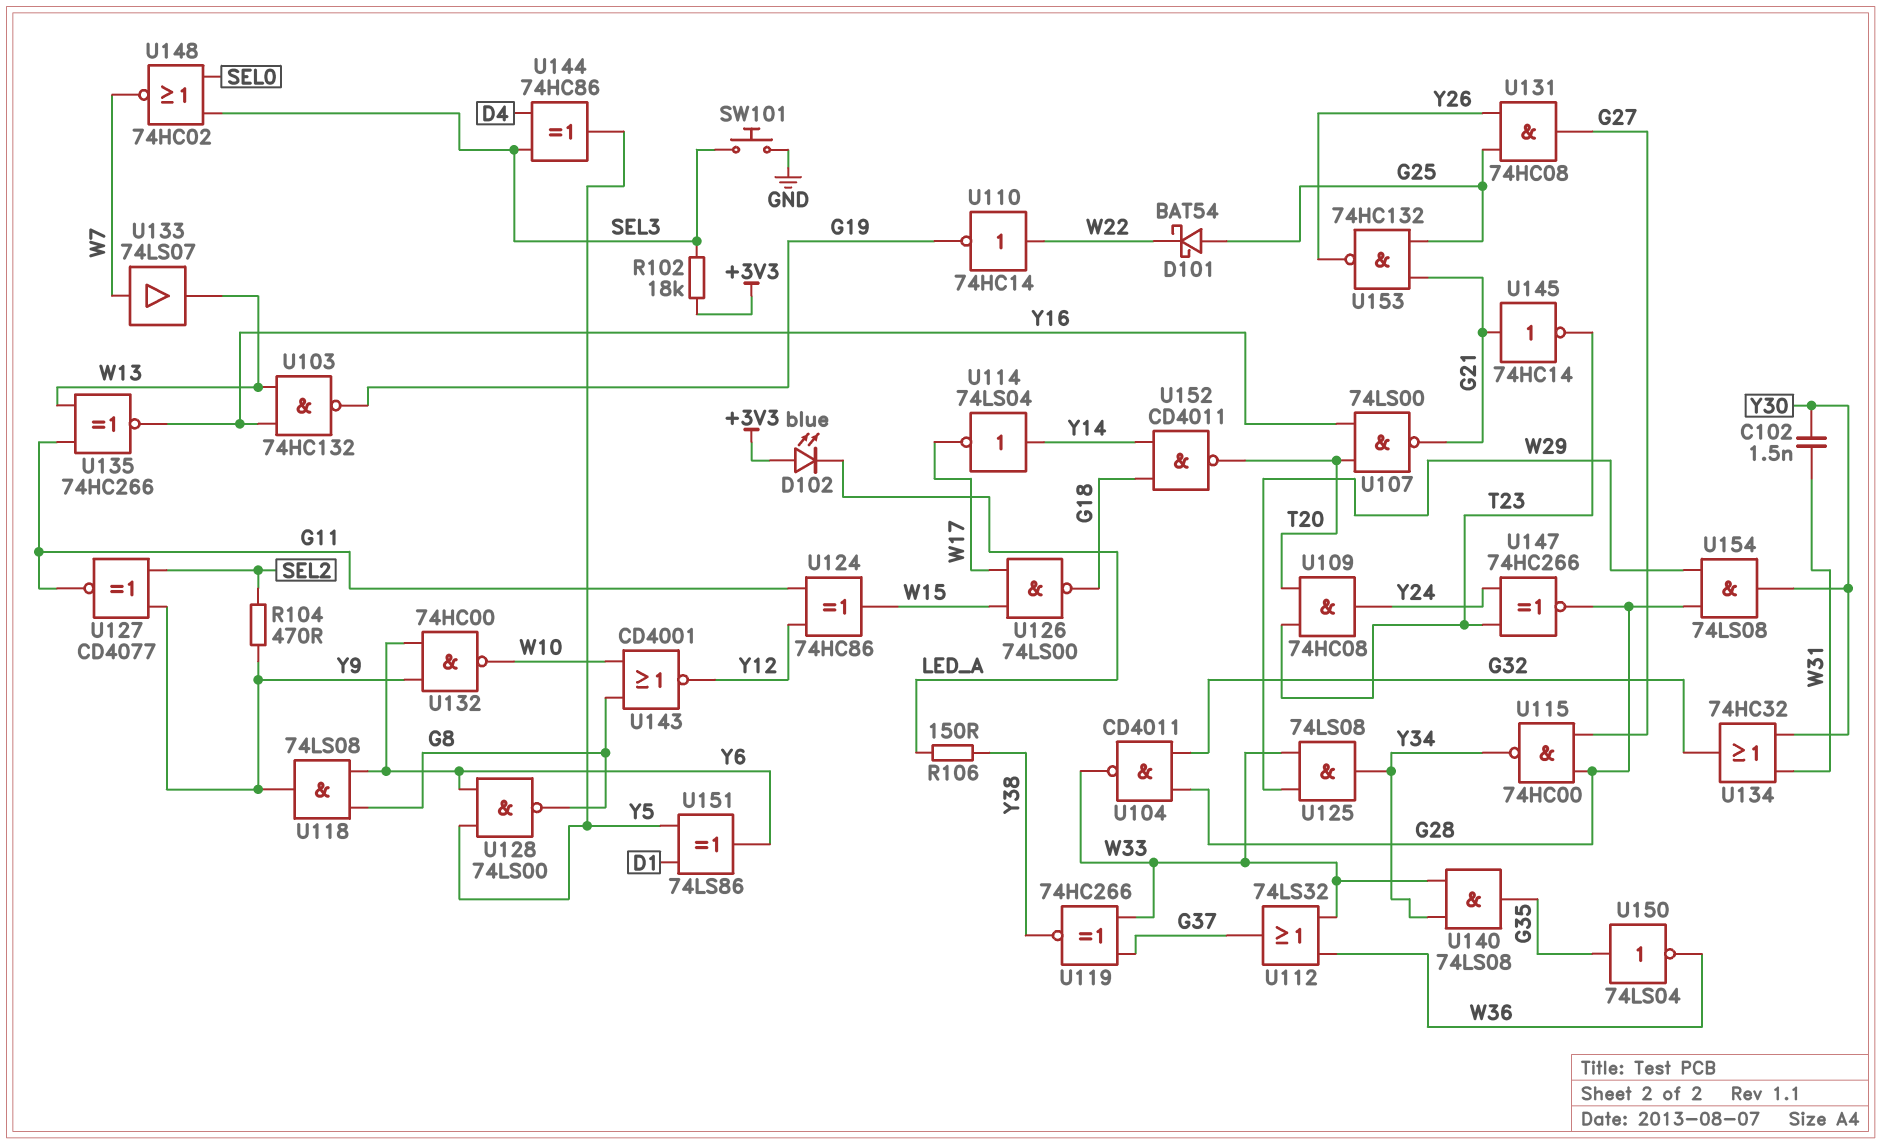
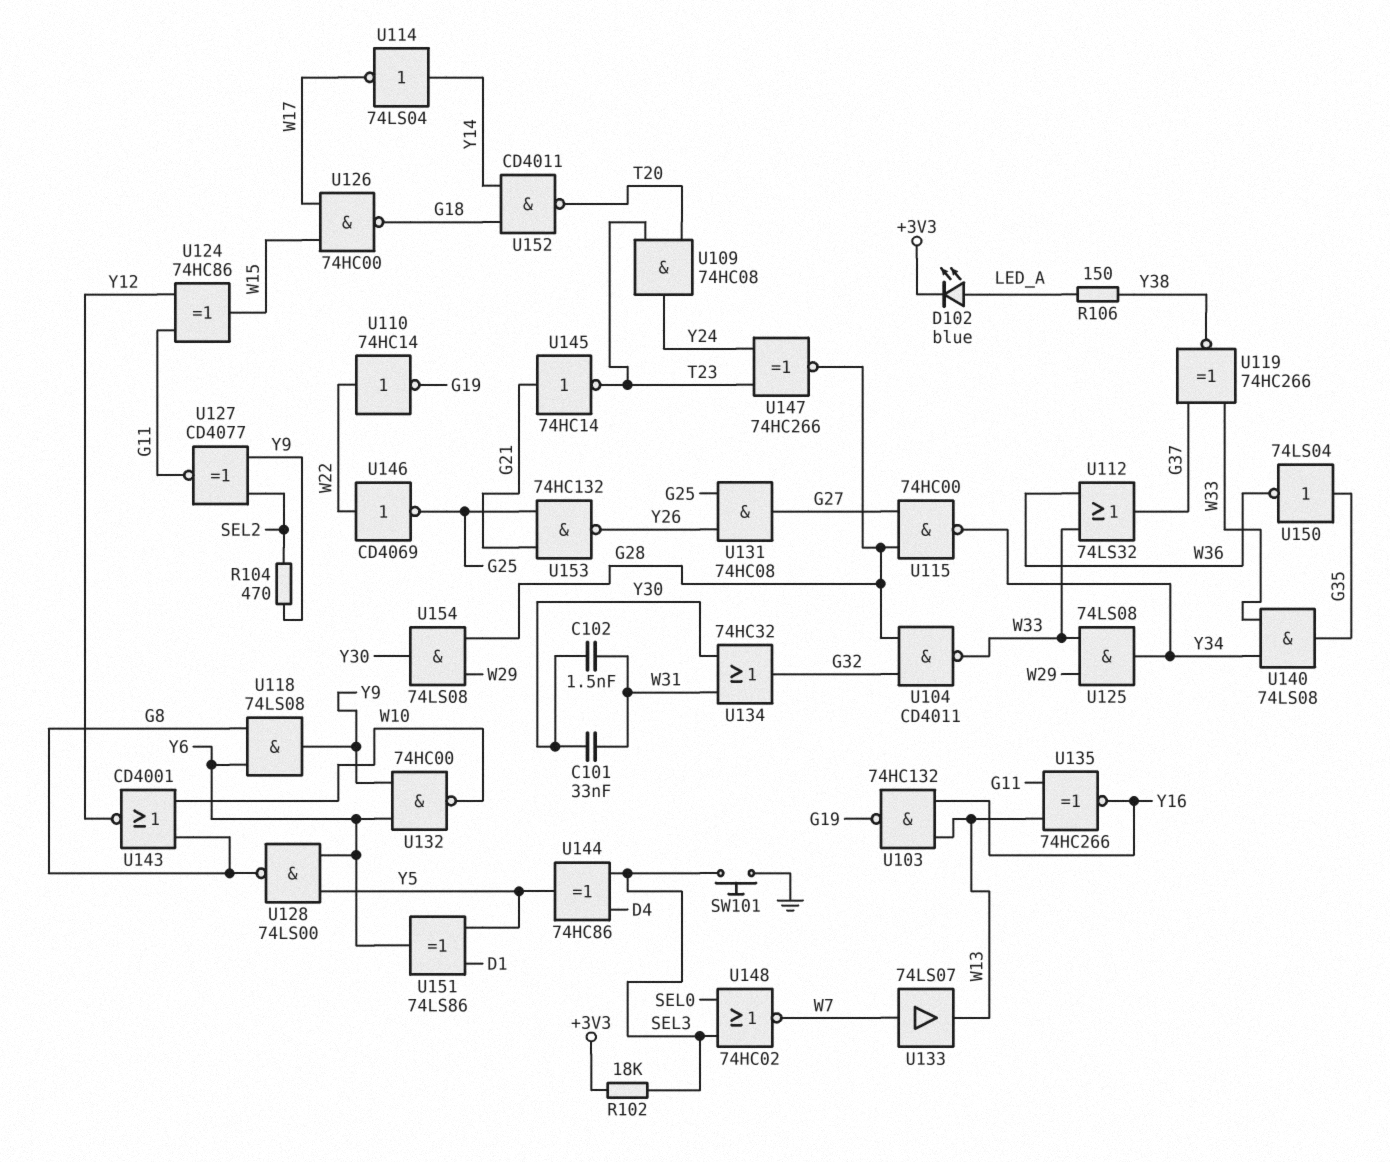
C101: none -> 33nF (W31, Y30)
D101: schottky BAT54 (A G25, K W22) -> none
D102: LED blue (A +3V3, K LED_A) -> LED blue (A LED_A, K +3V3)
U107: NAND 74LS00 (in T20, in Y16, out G21) -> none
U126: NAND 74LS00 (in W15, in W17, out G18) -> NAND 74HC00 (in W15, in W17, out G18)
U146: none -> NOT CD4069 (in W22, out G25)

